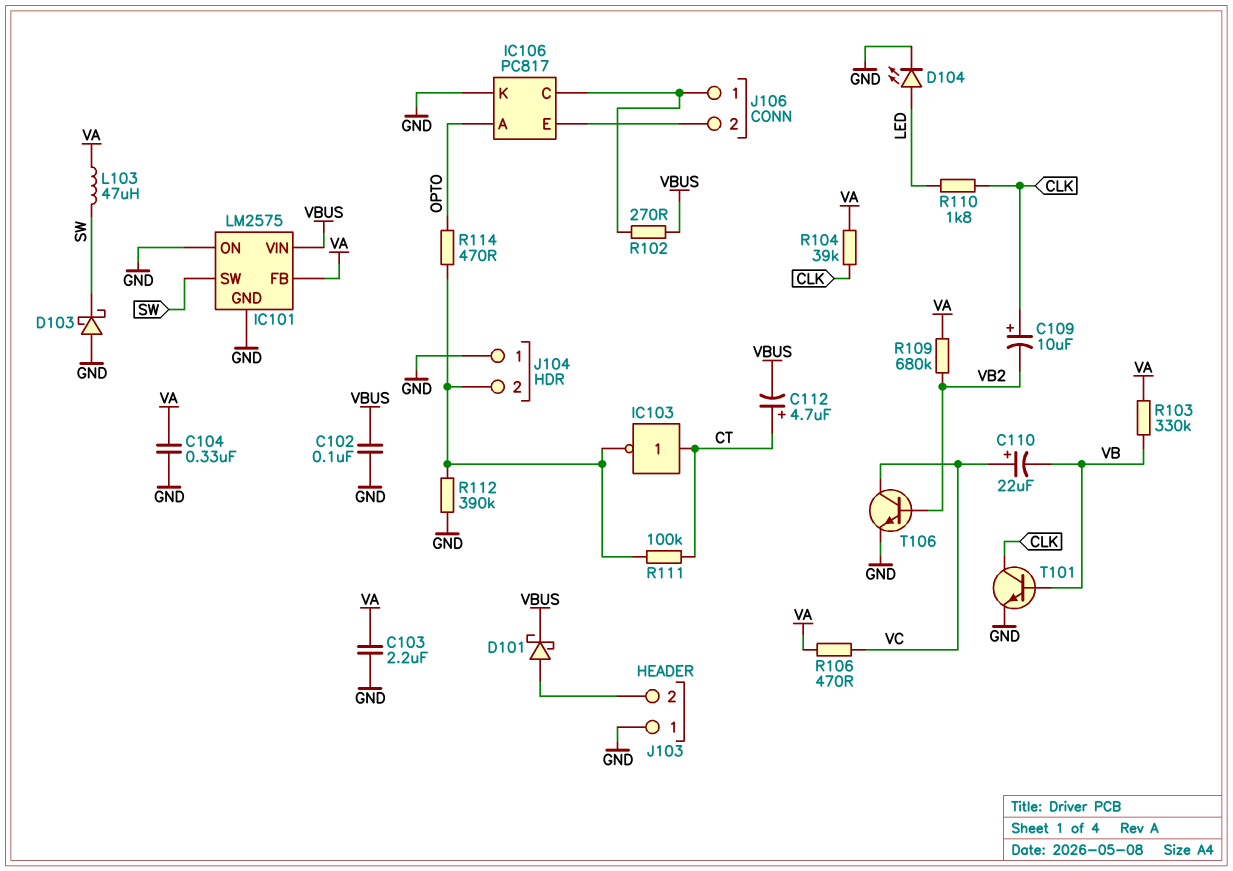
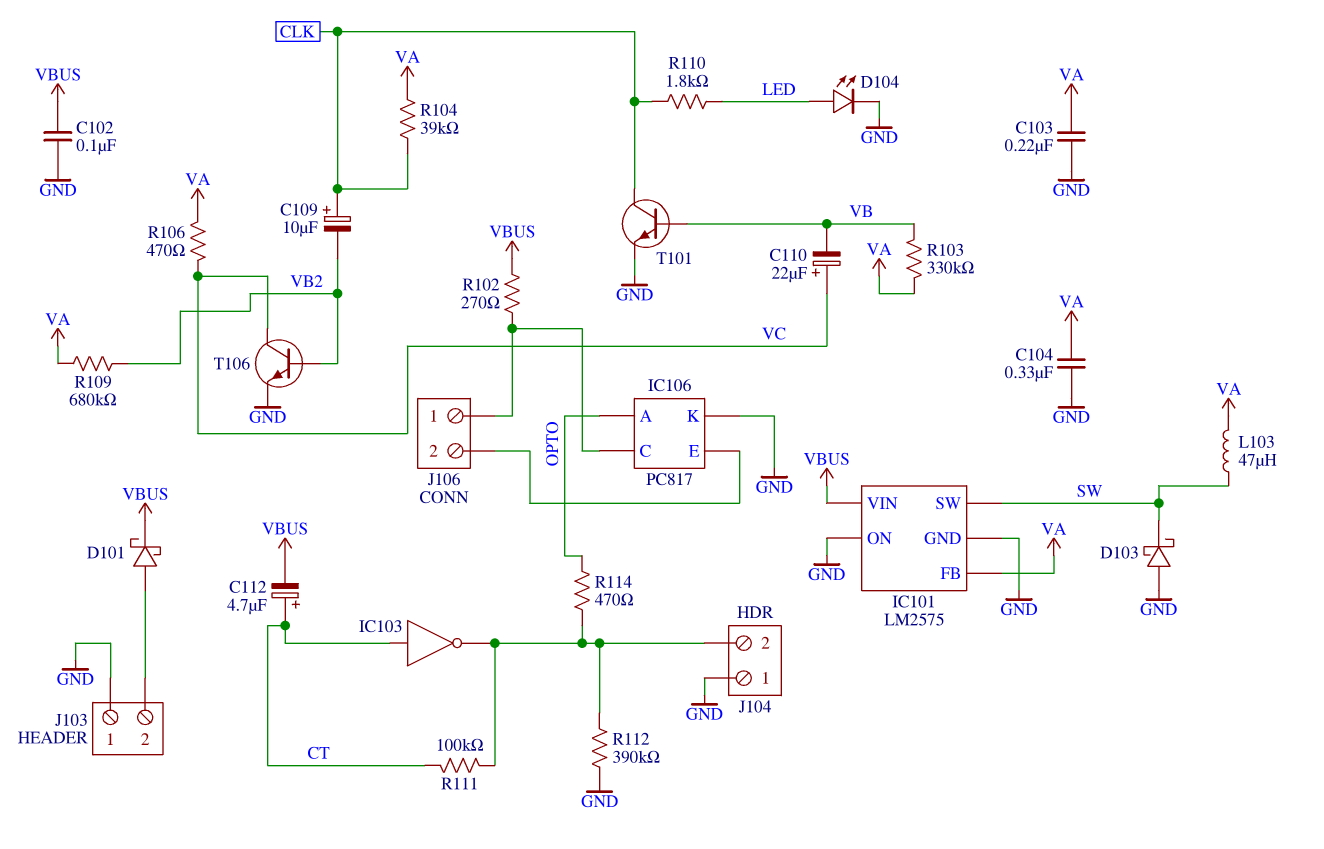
C103: 2.2uF (GND, VA) -> 220nF (GND, VA)

